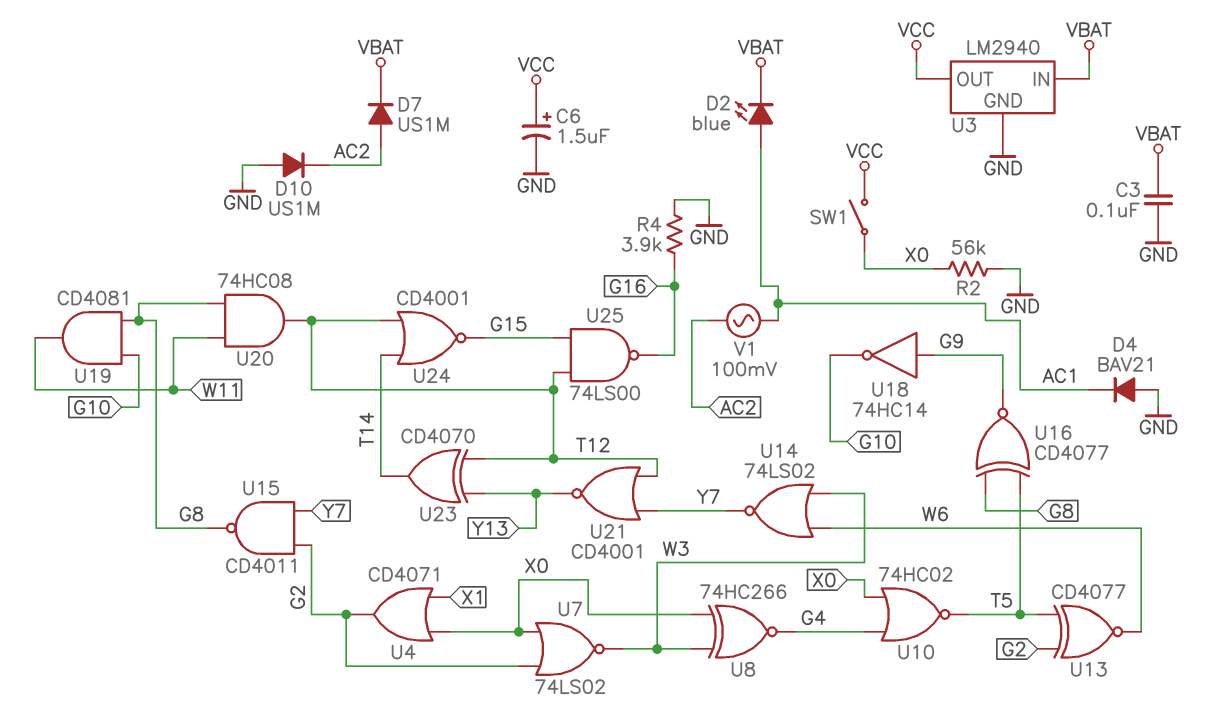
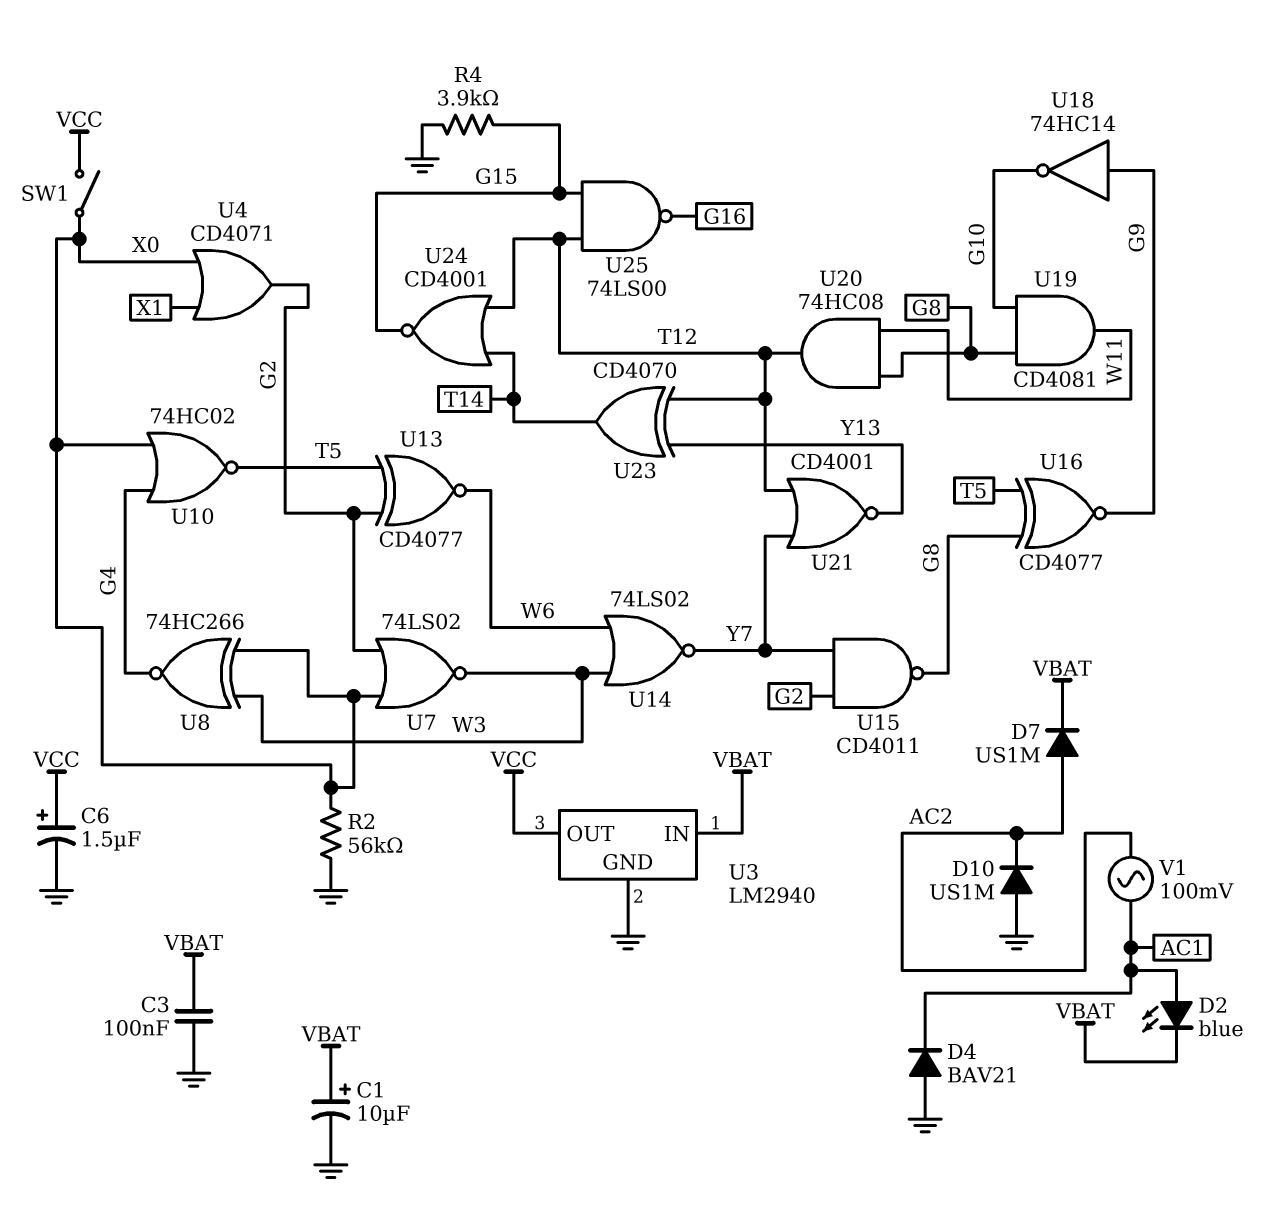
C1: none -> 10uF (plus VBAT, minus GND)
R4: 3.9k (G16, GND) -> 3.9k (G15, GND)

